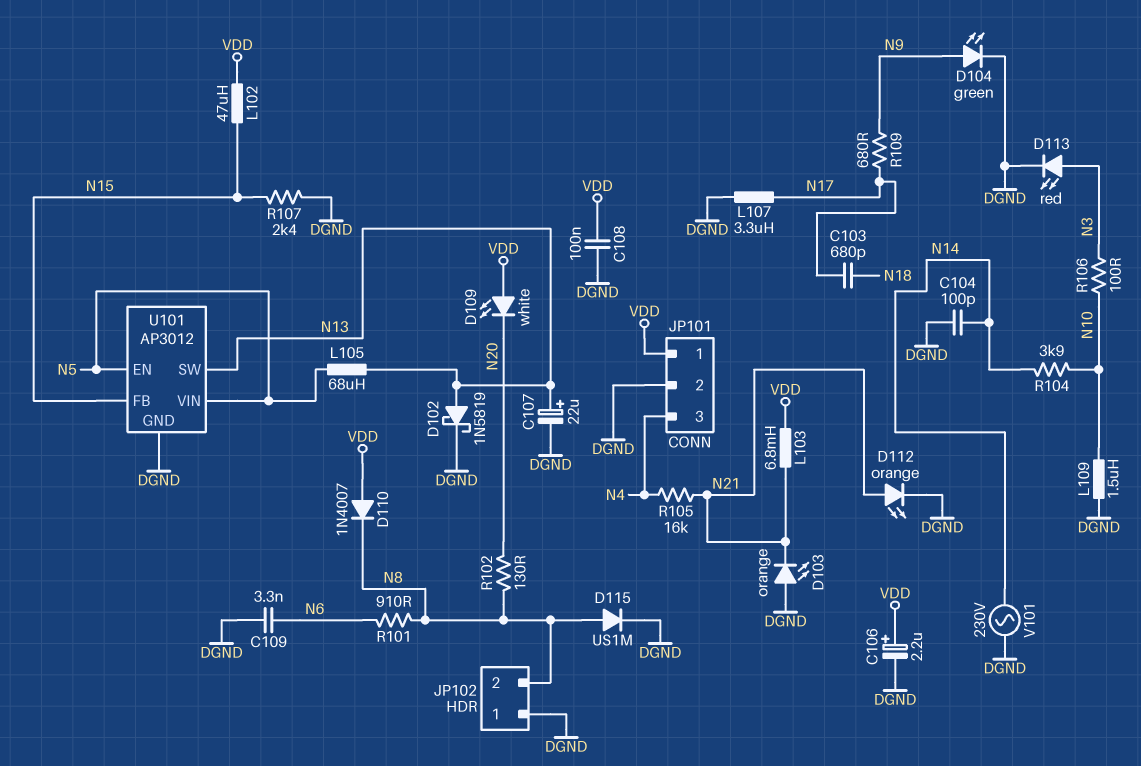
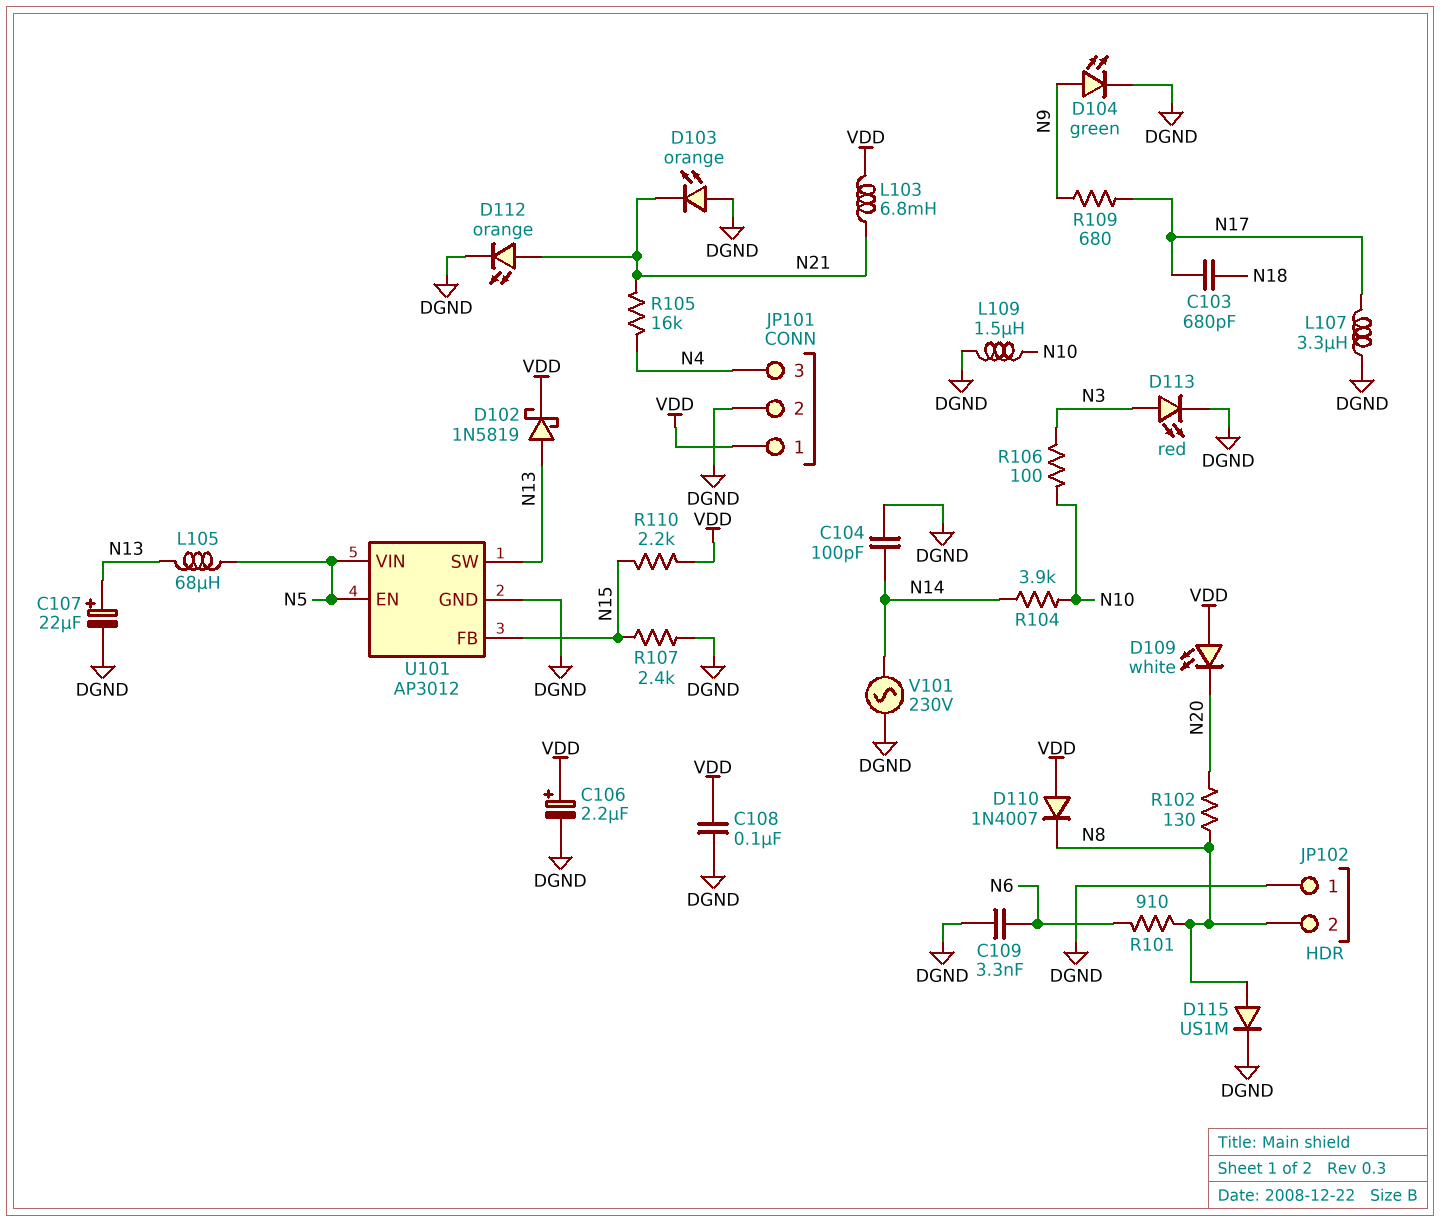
D102: schottky 1N5819 (A N13, K DGND) -> schottky 1N5819 (A N13, K VDD)
L102: 47uH (N15, VDD) -> none
R110: none -> 2.2k (N15, VDD)

